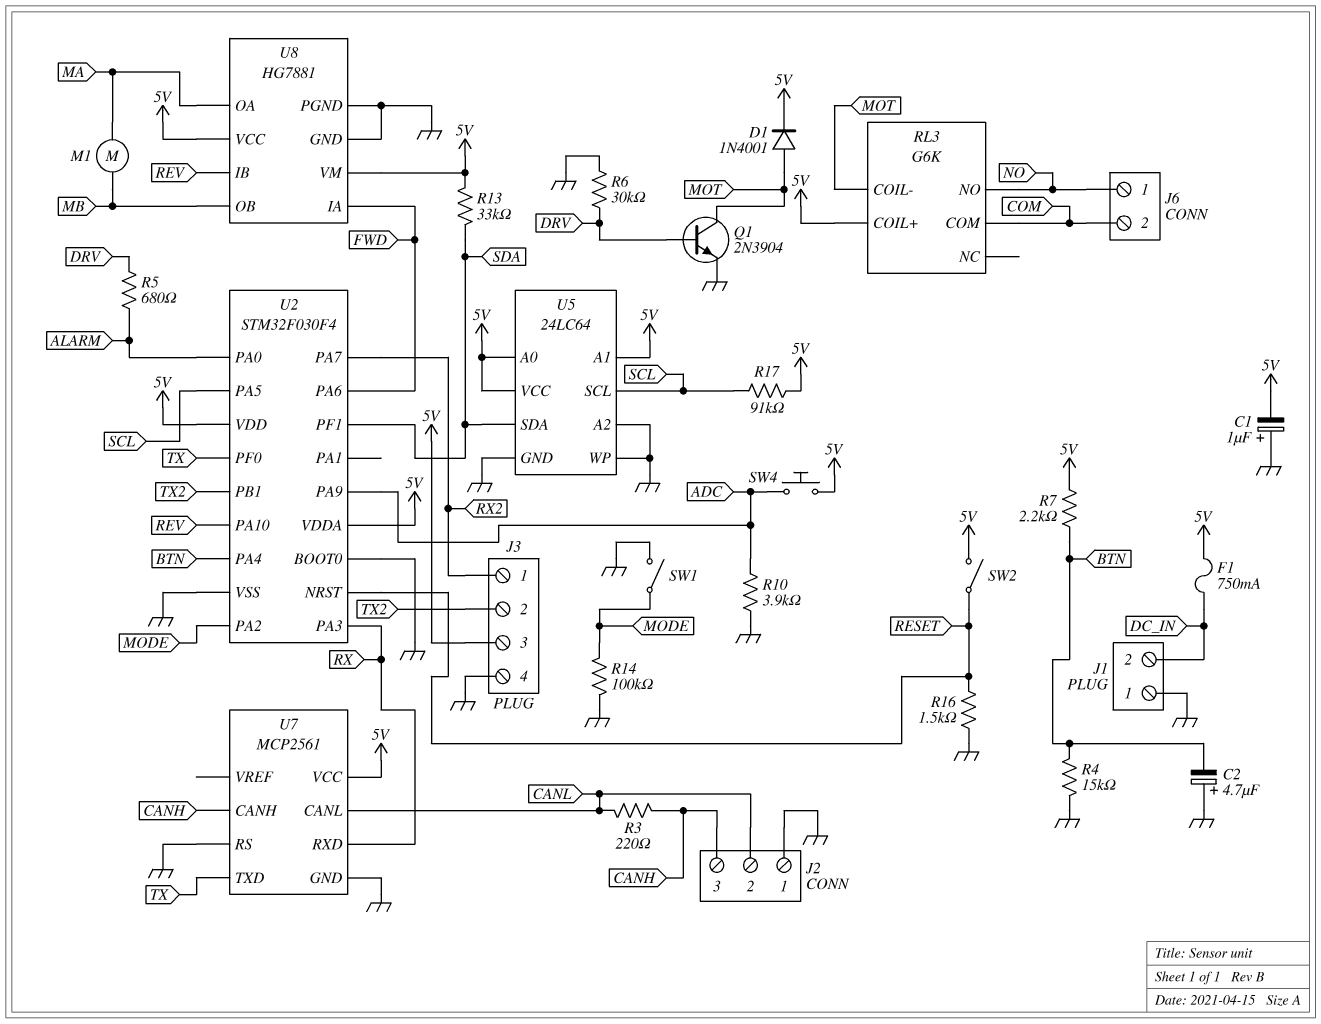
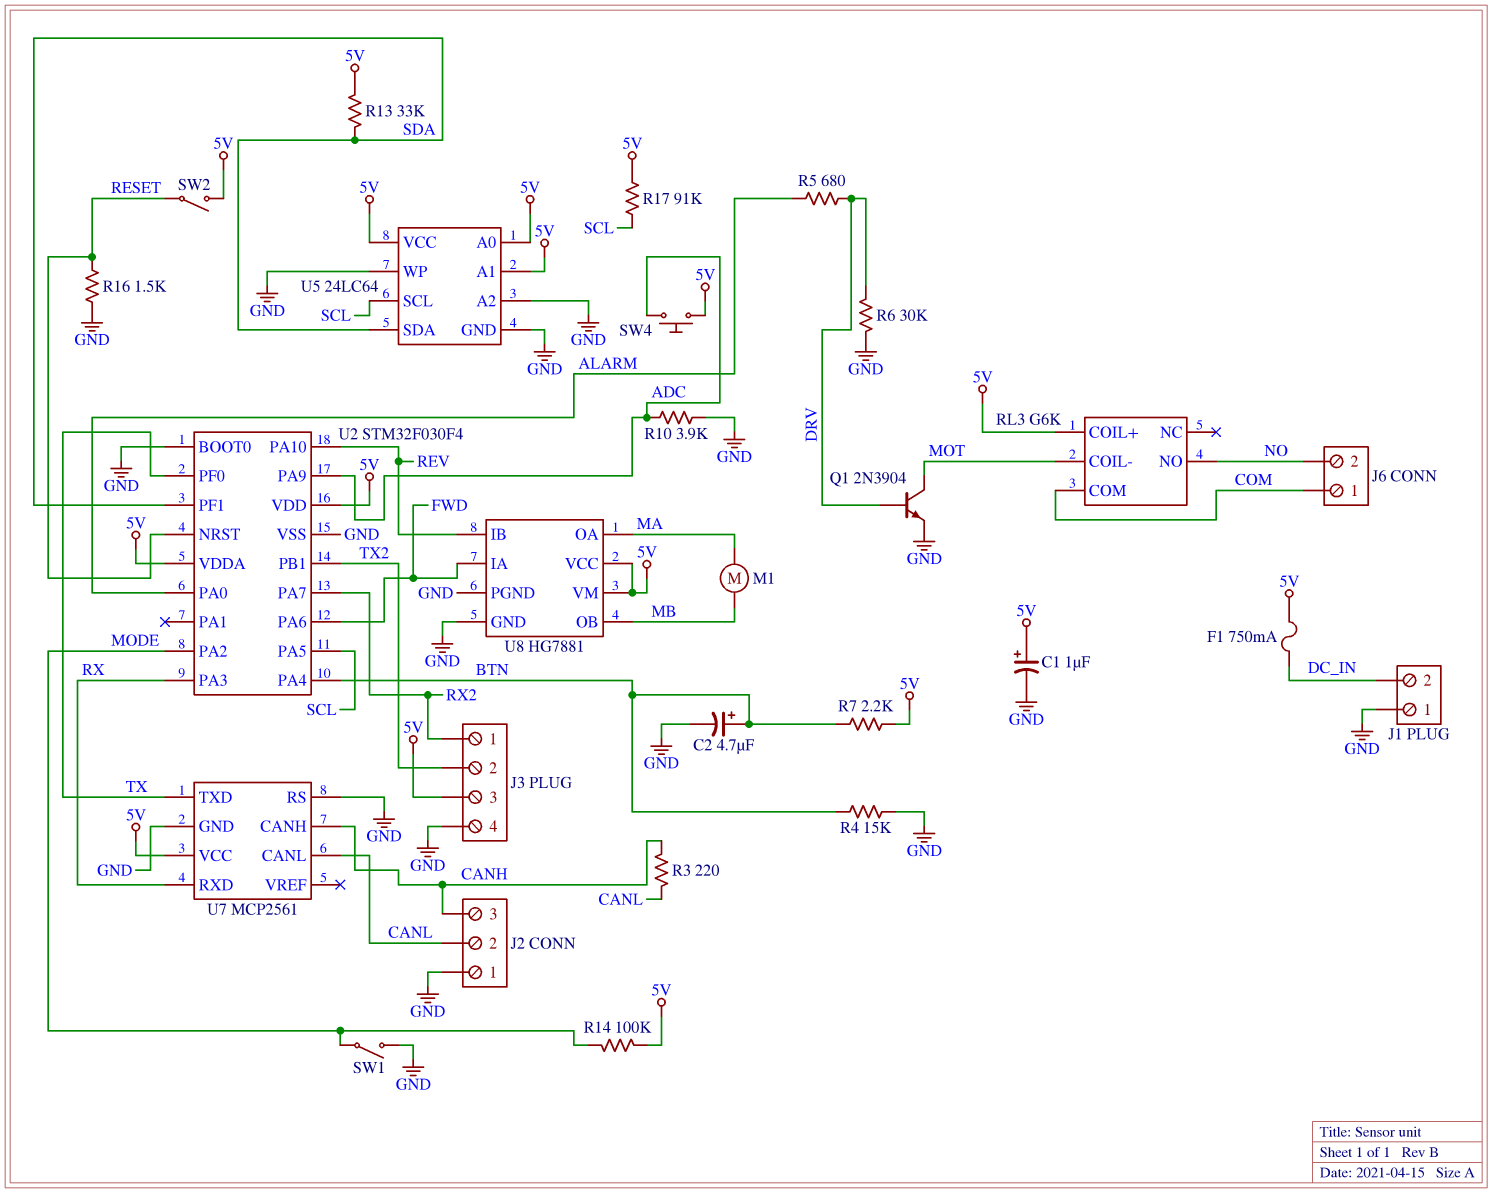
C1: 1uF (plus GND, minus 5V) -> 1uF (plus 5V, minus GND)
C2: 4.7uF (plus GND, minus BTN) -> 4.7uF (plus BTN, minus GND)
D1: diode 1N4001 (A MOT, K 5V) -> none
J6 pin 1: NO -> COM
J6 pin 2: COM -> NO
R14: 100k (GND, MODE) -> 100k (5V, MODE)

